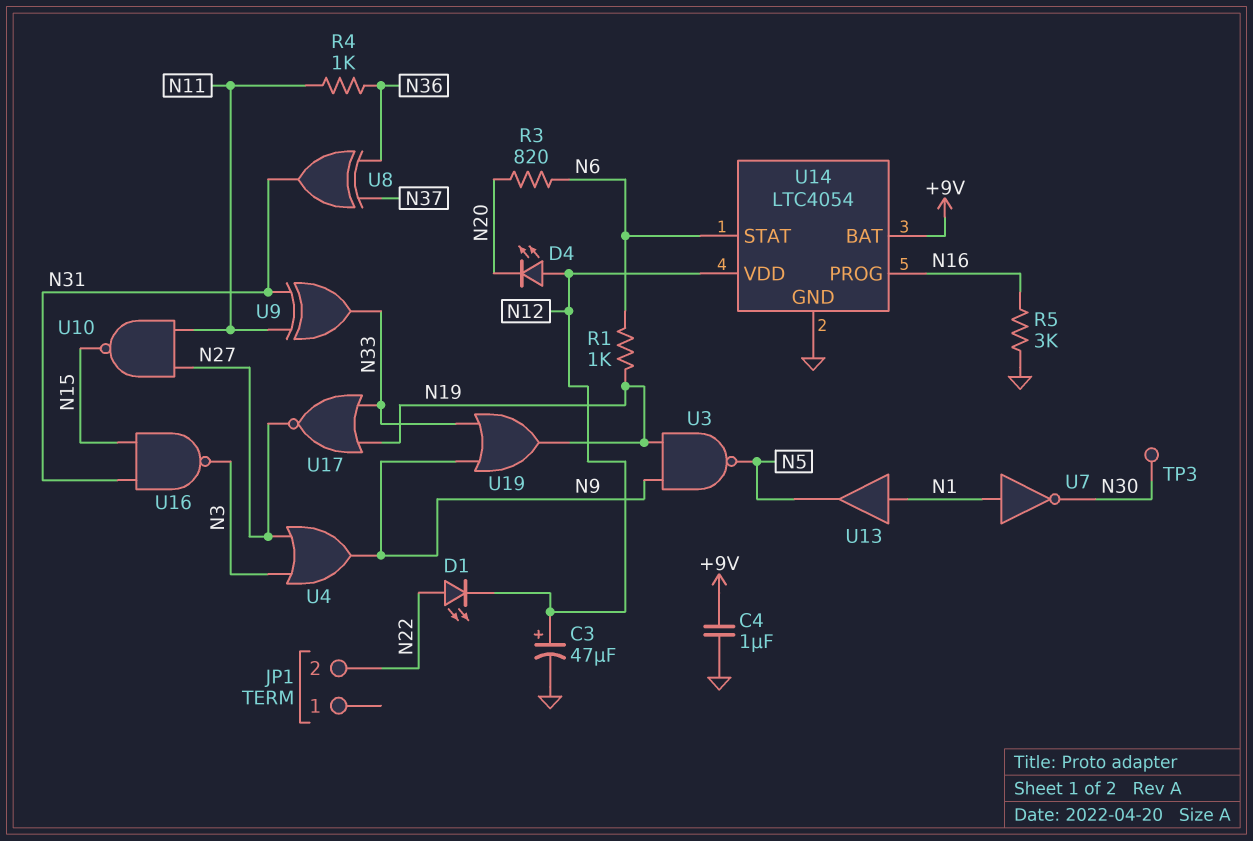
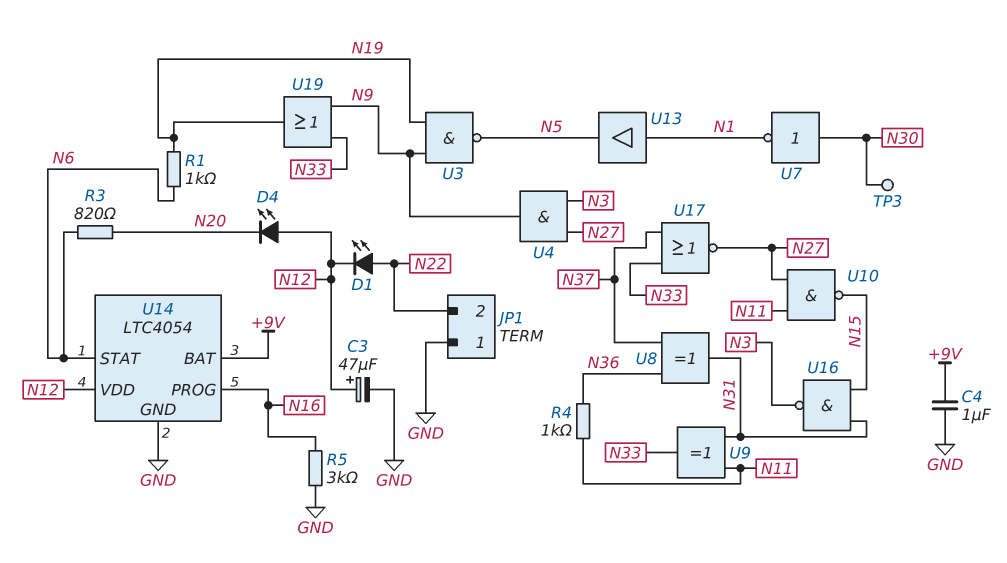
JP1 pin 1: none -> GND
U4: OR (in N3, in N27, out N9) -> AND (in N3, in N27, out N9)
U7: NOT (in N1, out N30) -> NOT (in N30, out N1)
U17: NOR (in N19, in N33, out N27) -> NOR (in N33, in N37, out N27)

